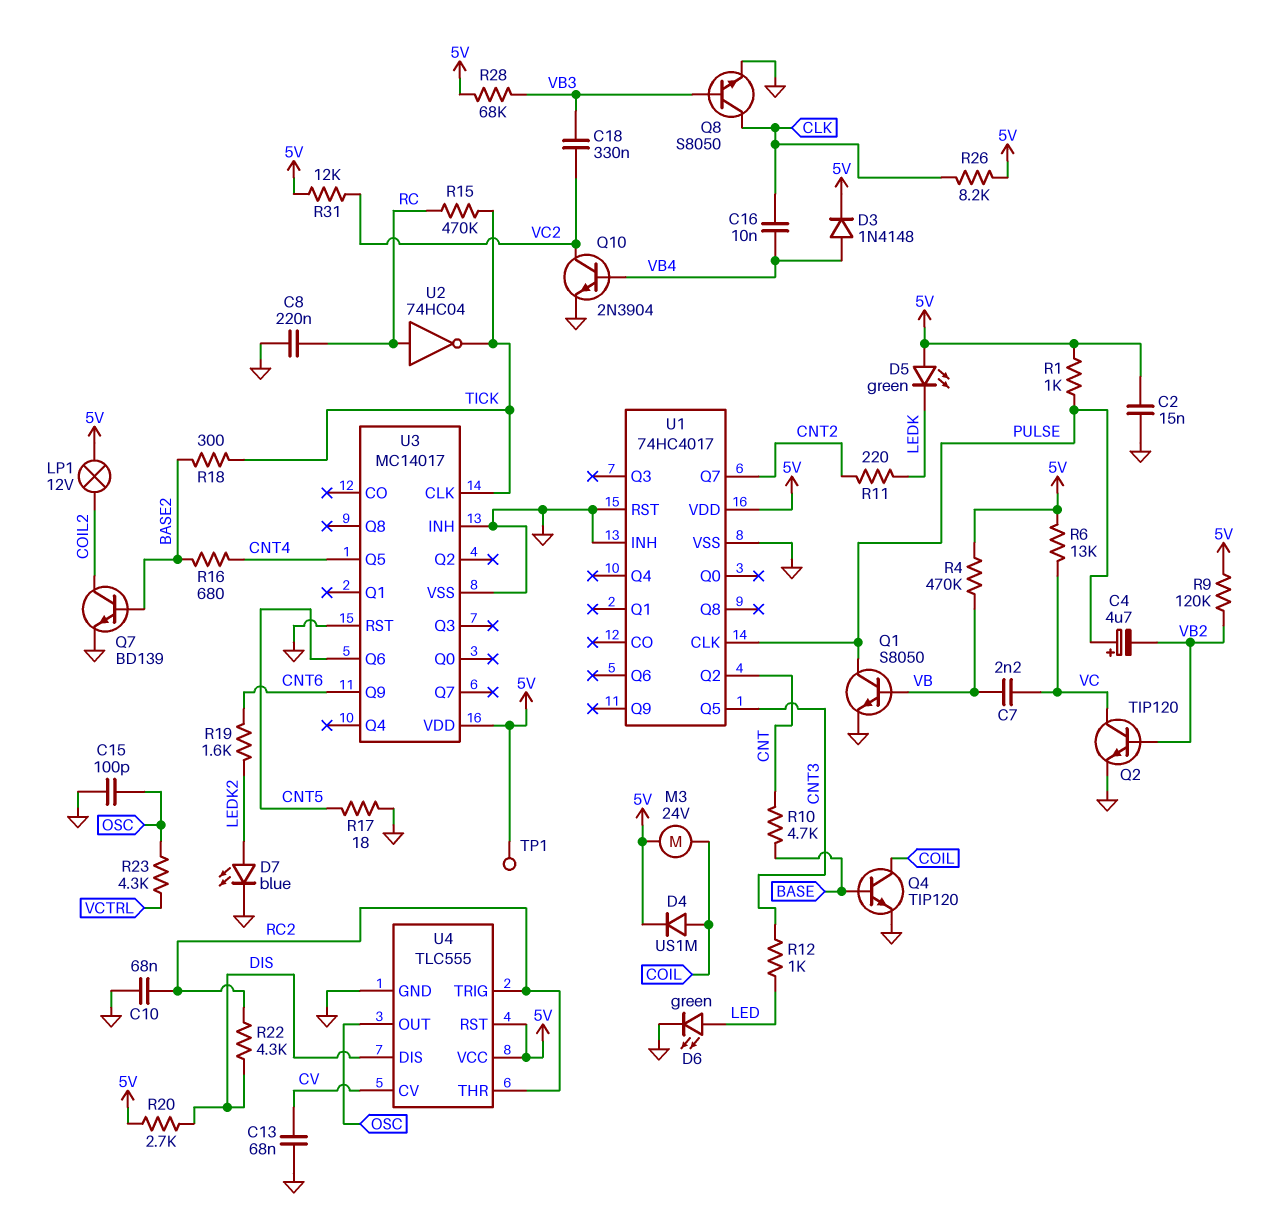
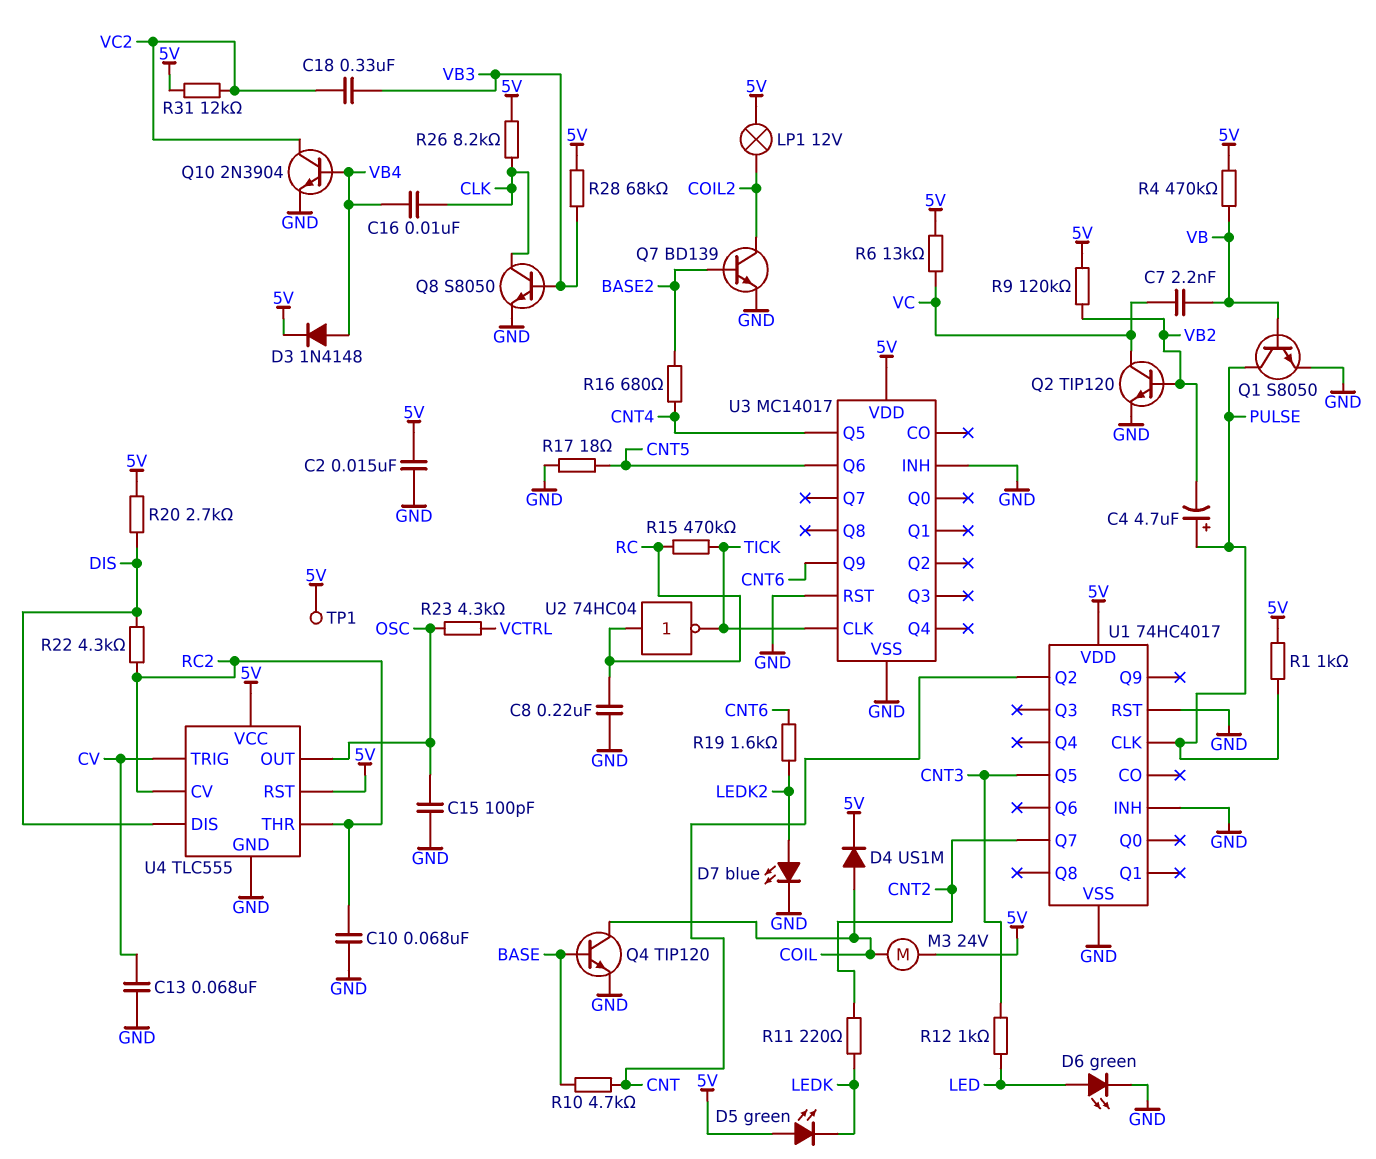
R18: 300 (BASE2, TICK) -> none
U4 pin CV: CV -> RC2
U4 pin TRIG: RC2 -> CV

